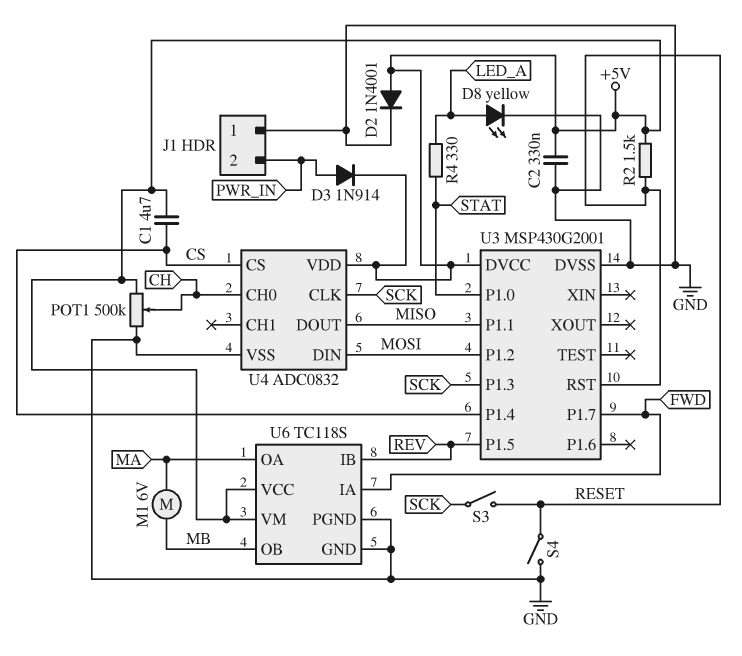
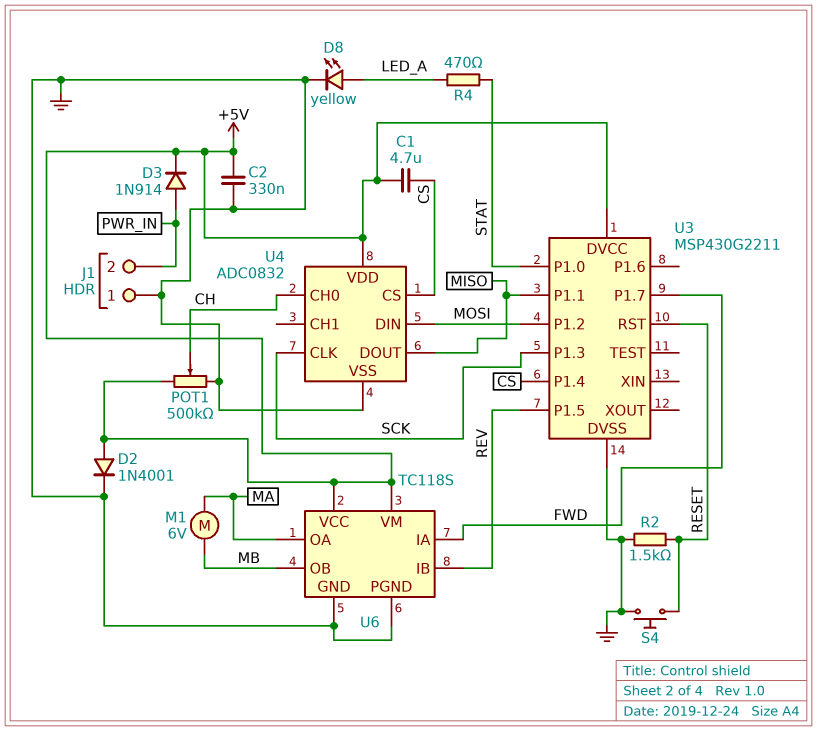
R2: 1.5k (+5V, RESET) -> 1.5k (GND, RESET)
R4: 330 (LED_A, STAT) -> 470 (LED_A, STAT)
S3: switch (RESET, SCK) -> none
S4: switch (GND, RESET) -> button (GND, RESET)
U3: MSP430G2001 -> MSP430G2211

